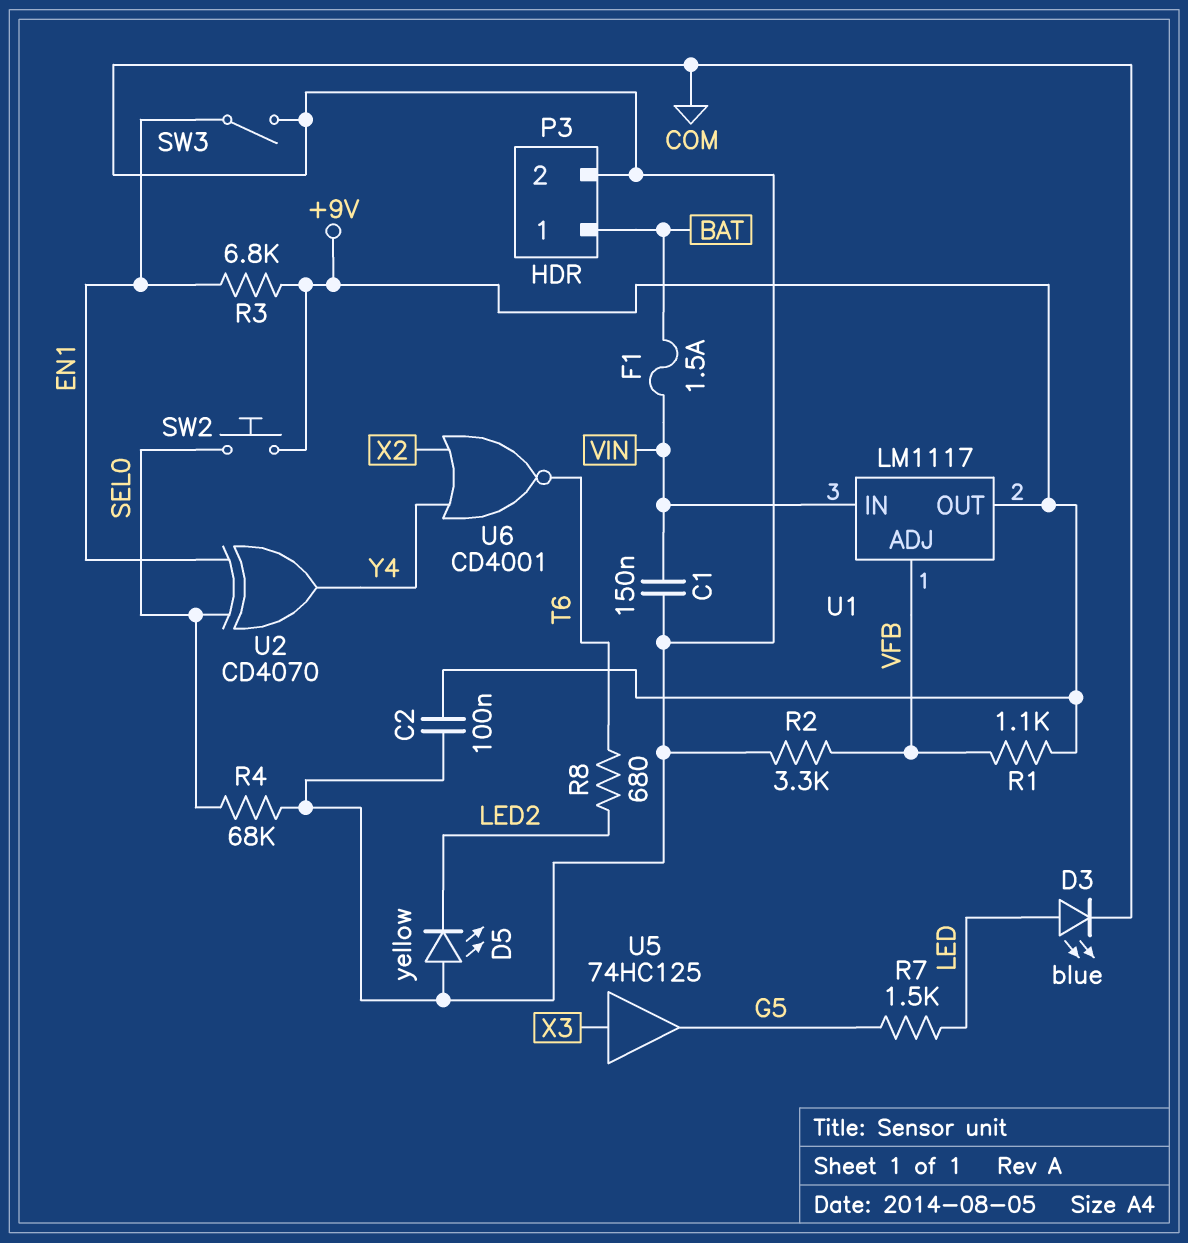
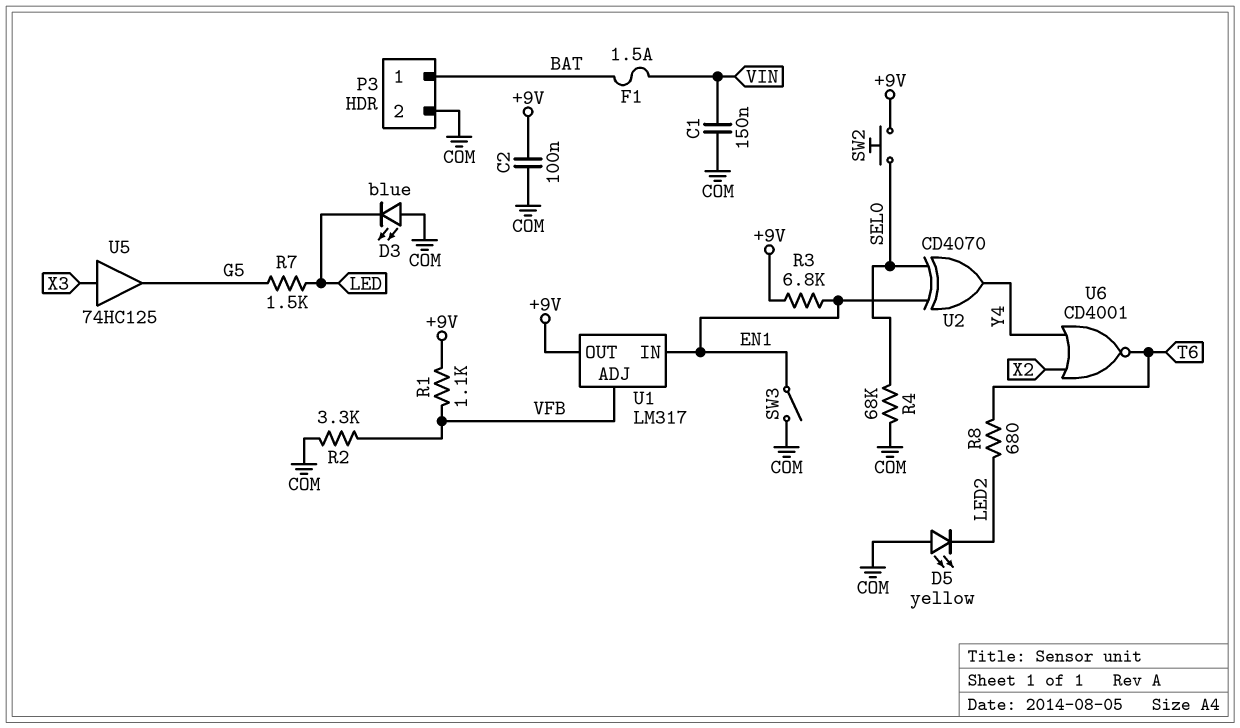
D3: LED blue (A LED, K COM) -> LED blue (A COM, K LED)
U1: LM1117 -> LM317
U1 pin IN: VIN -> EN1

